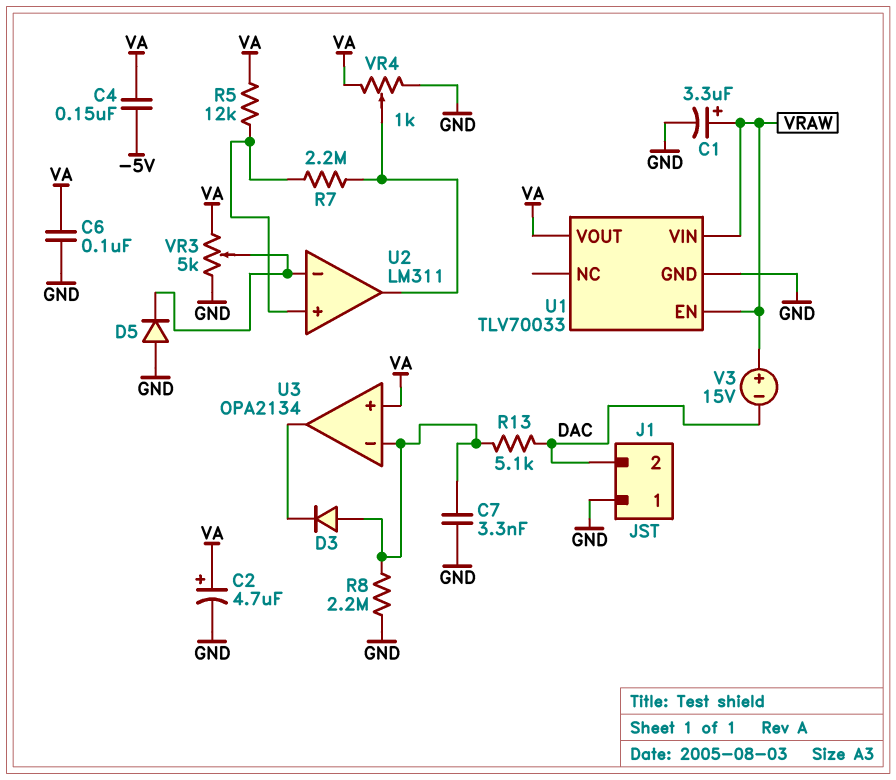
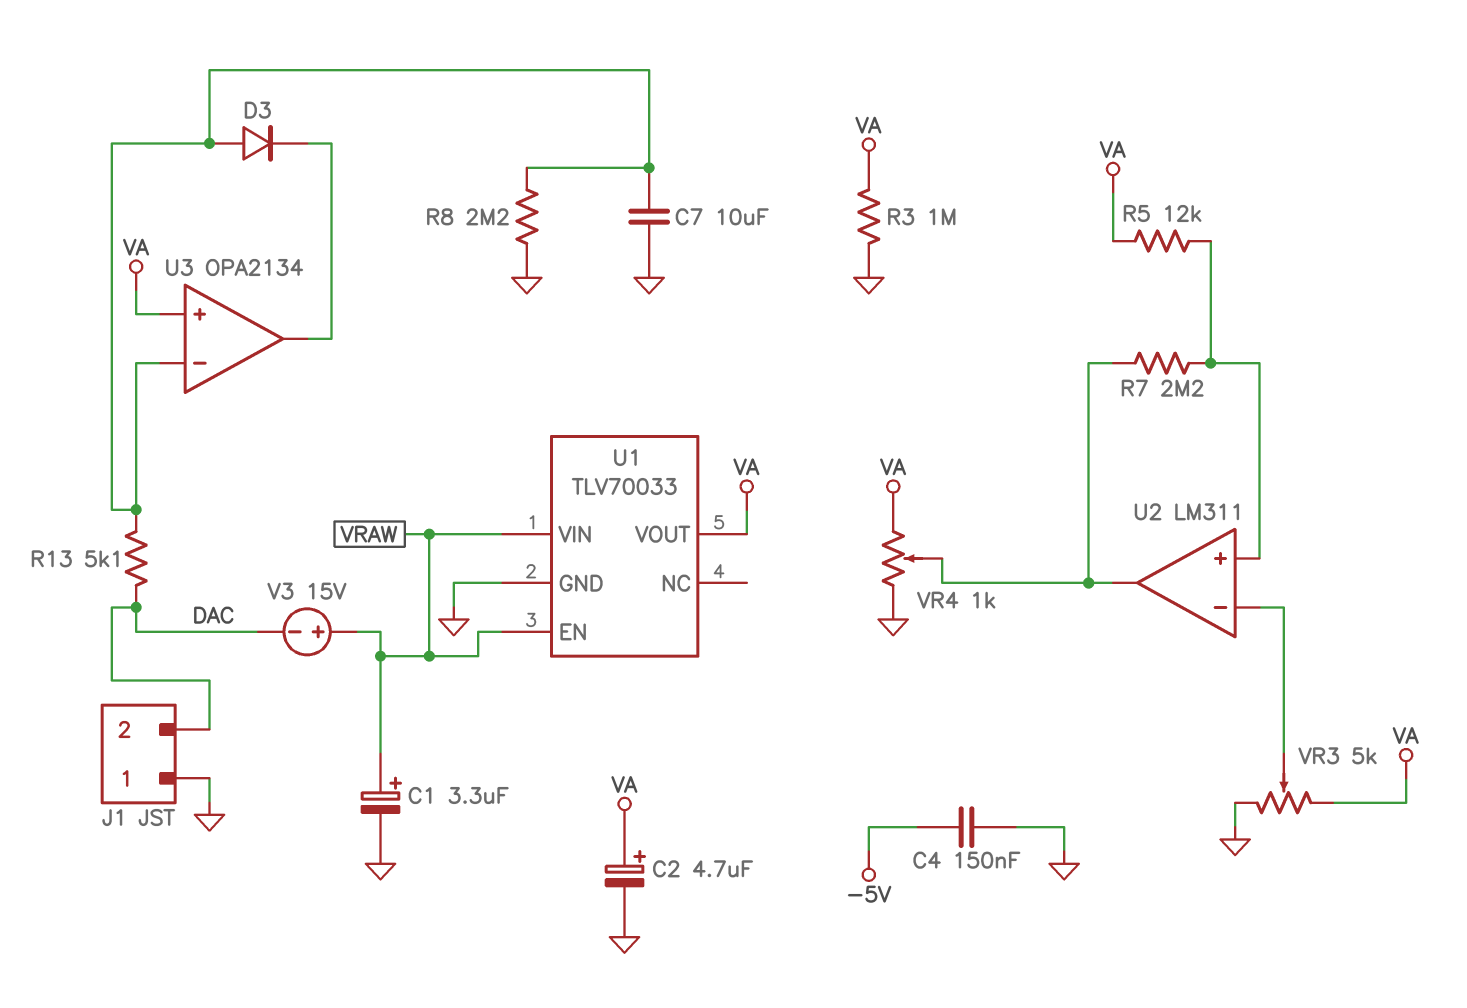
C4: 150nF (-5V, VA) -> 150nF (-5V, GND)
C6: 100nF (GND, VA) -> none
C7: 3.3nF (GND, U3/in-) -> 10uF (GND, U3/in-)
D5: diode (A GND, K U2/in-) -> none
R3: none -> 1M (GND, VA)

